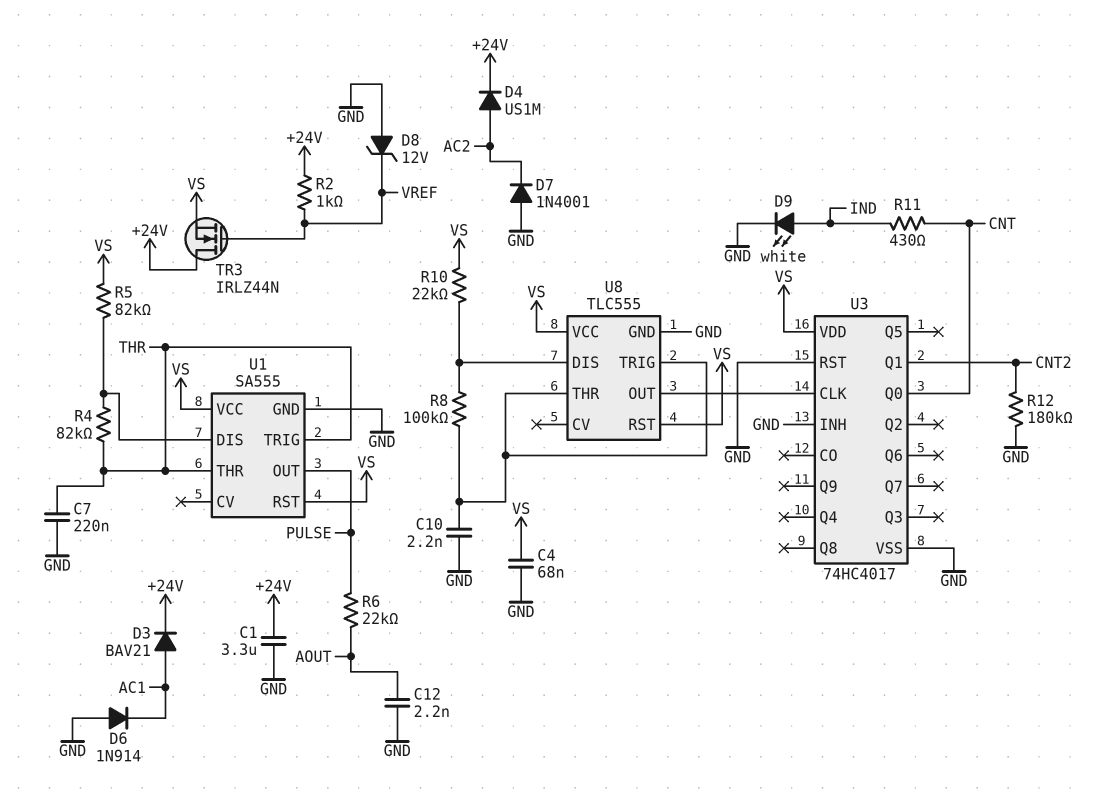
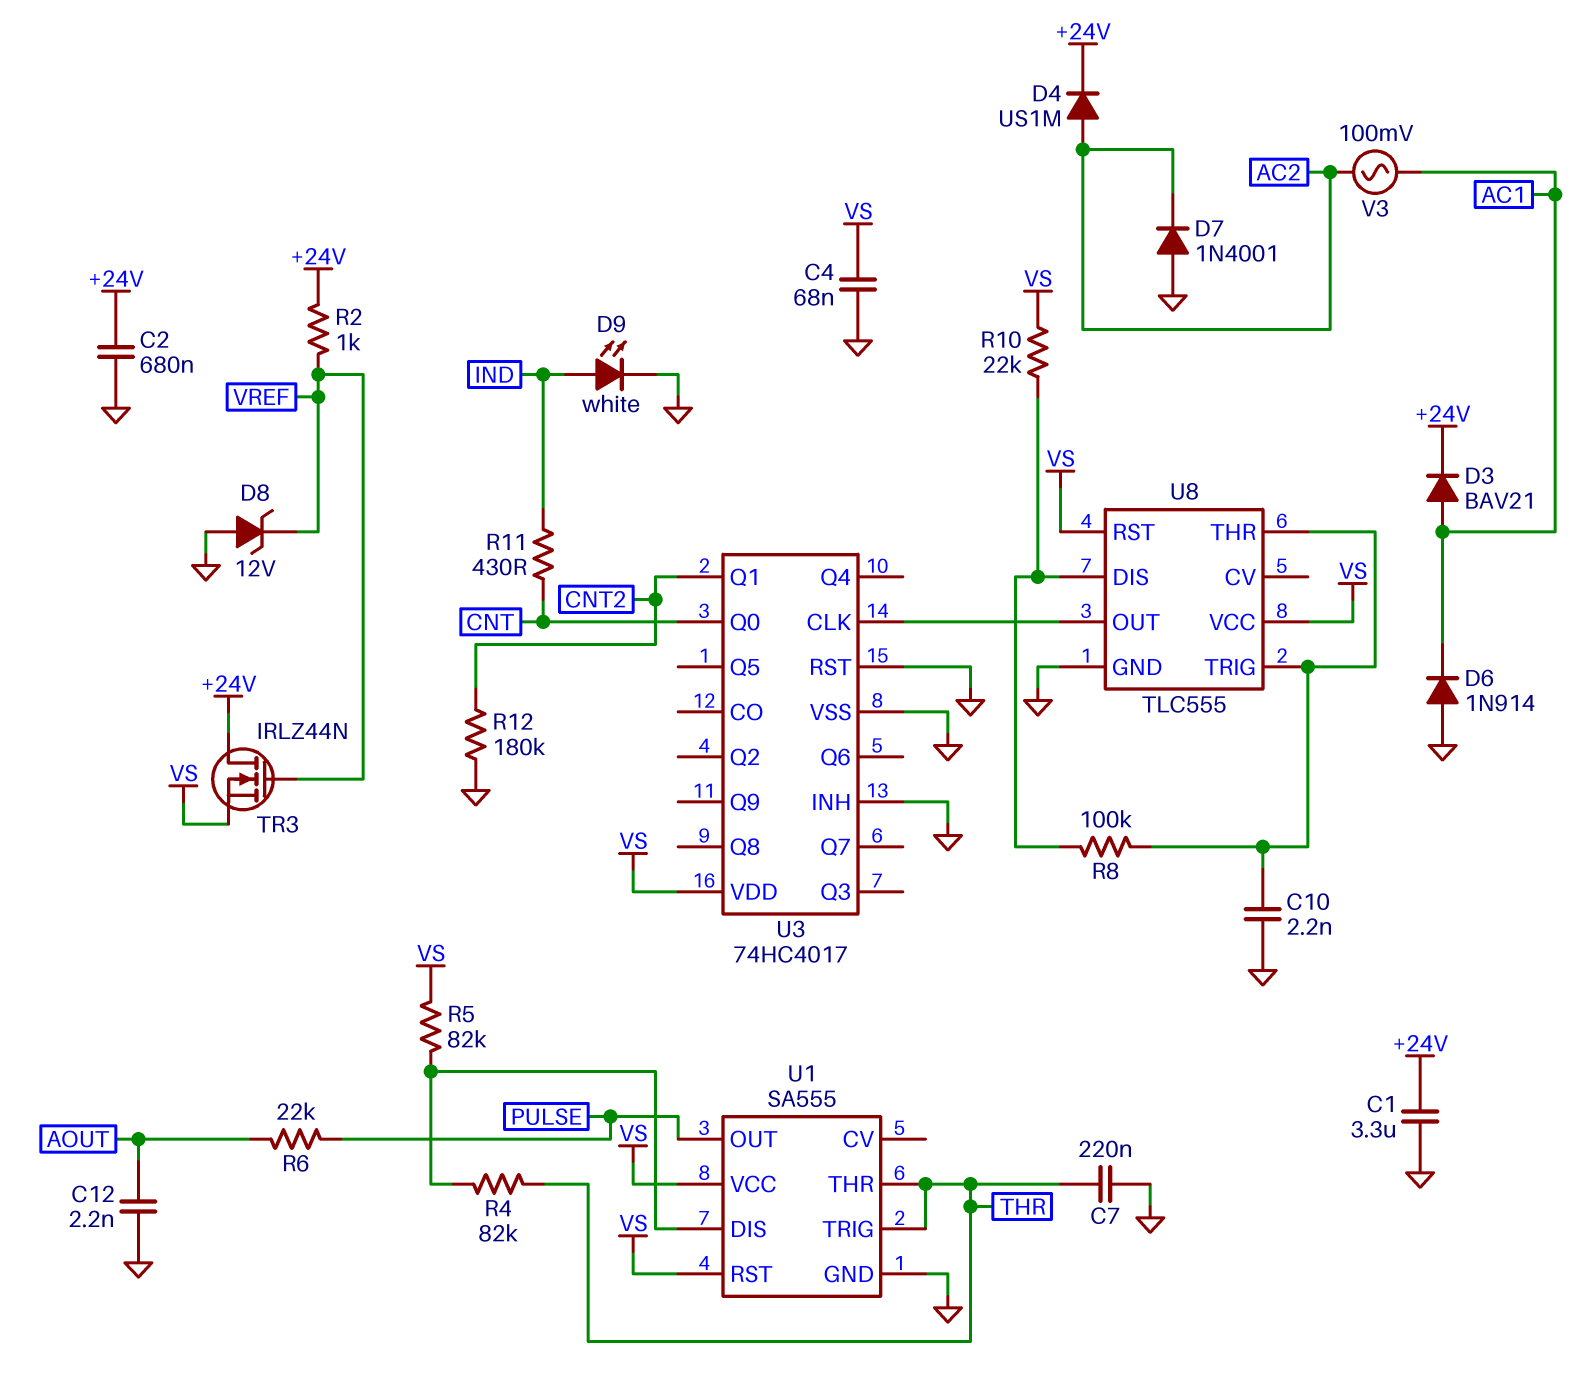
C2: none -> 680nF (+24V, GND)
V3: none -> AC 100mV (AC1, AC2)

